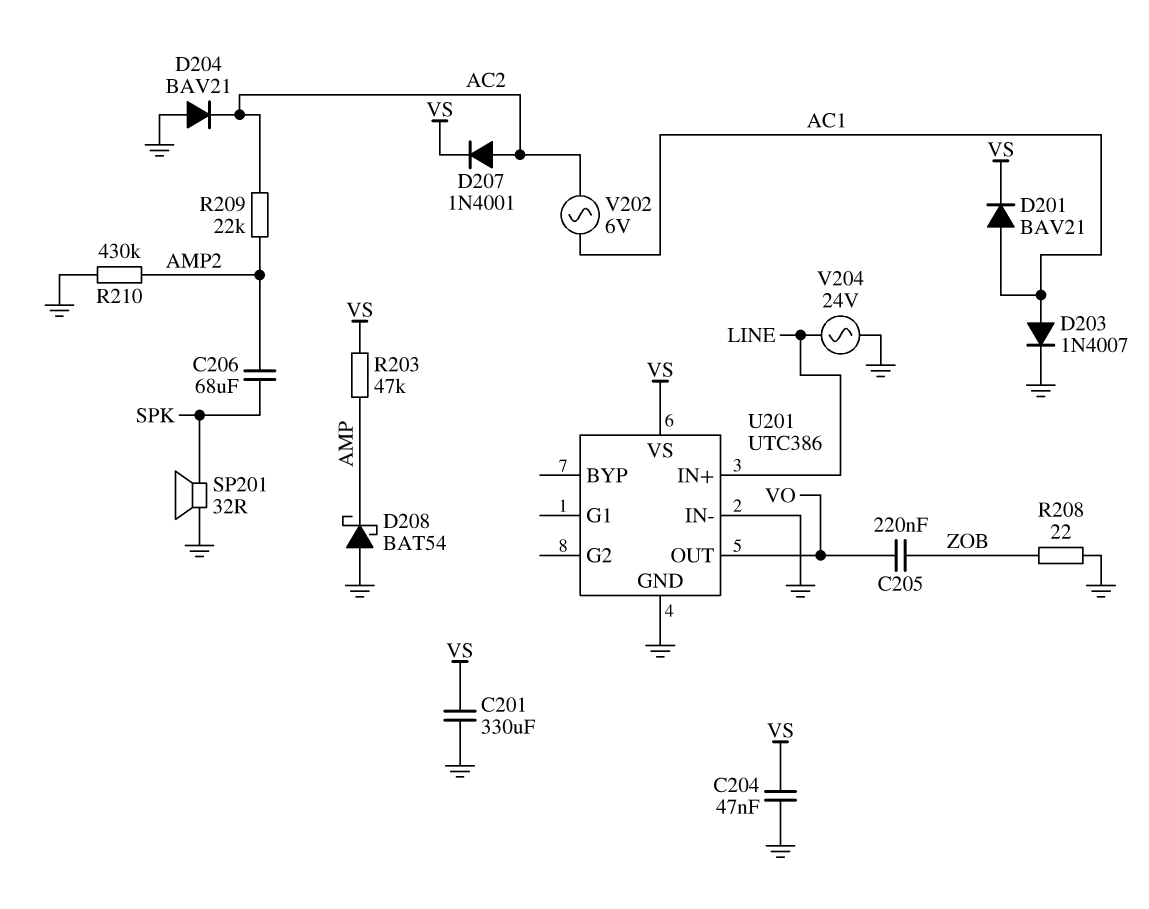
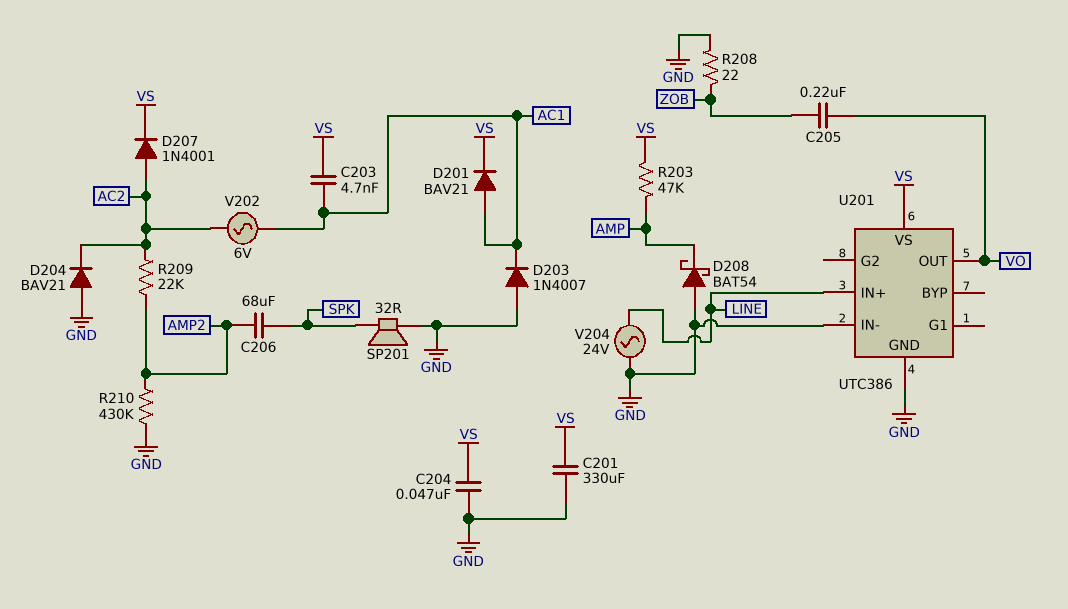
C203: none -> 4.7nF (AC1, VS)
D203: diode 1N4007 (A AC1, K GND) -> diode 1N4007 (A GND, K AC1)

